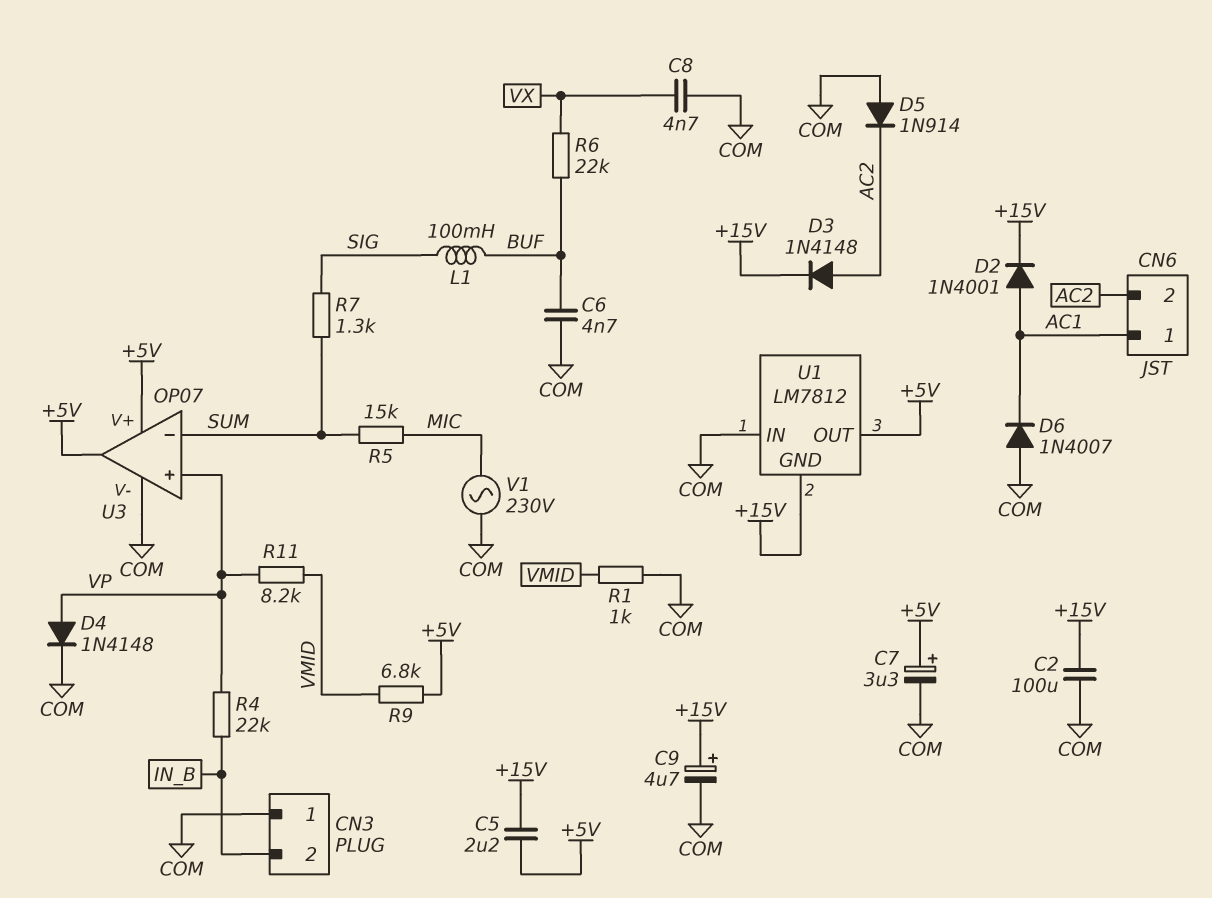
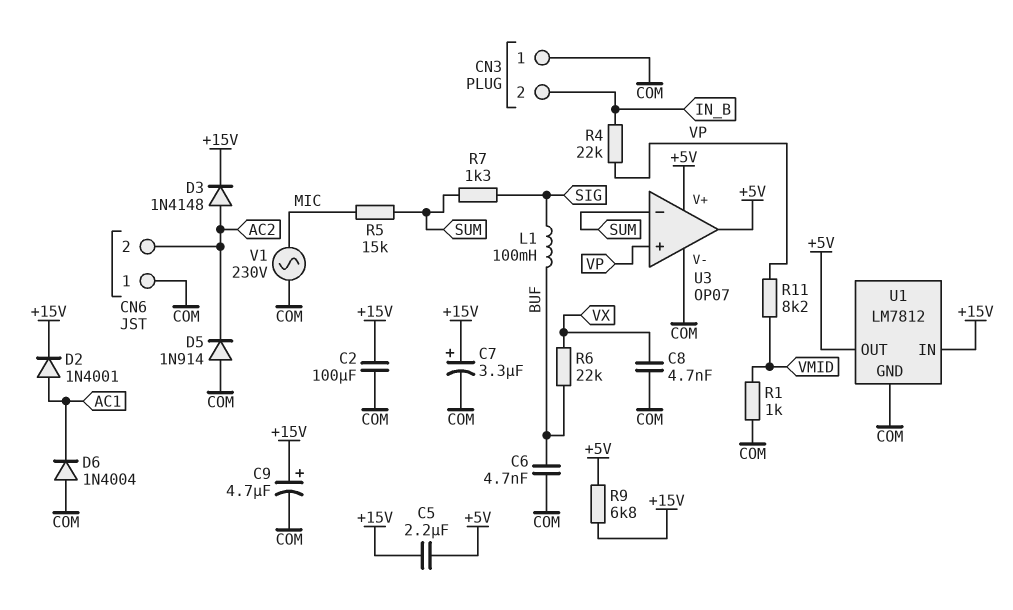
C7: 3.3uF (plus +5V, minus COM) -> 3.3uF (plus +15V, minus COM)
CN6 pin 1: AC1 -> COM
D4: diode 1N4148 (A VP, K COM) -> none
D6: diode 1N4007 (A COM, K AC1) -> diode 1N4004 (A COM, K AC1)
R9: 6.8k (+5V, VMID) -> 6.8k (+5V, +15V)
U1 pin GND: +15V -> COM
U1 pin IN: COM -> +15V

